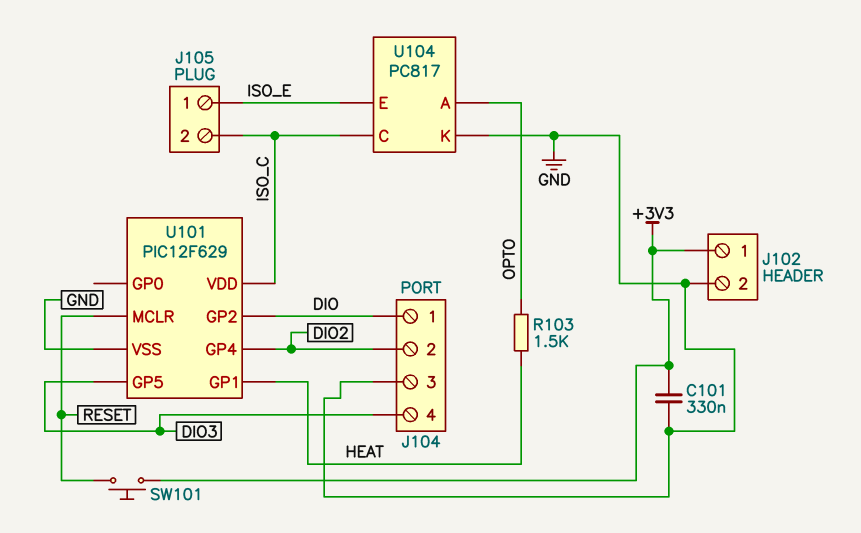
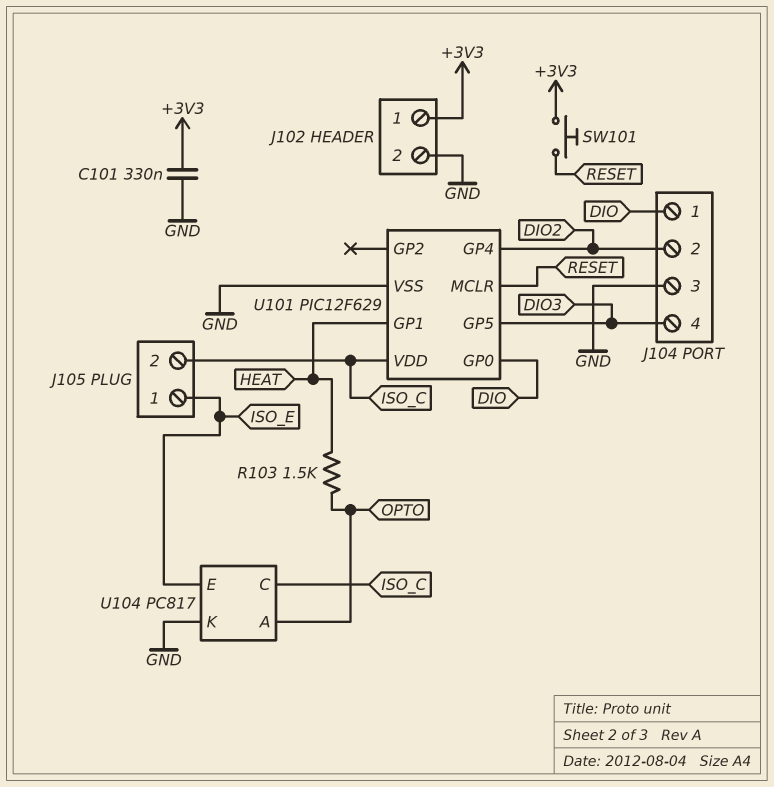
U101 pin GP0: none -> DIO
U101 pin GP2: DIO -> none

